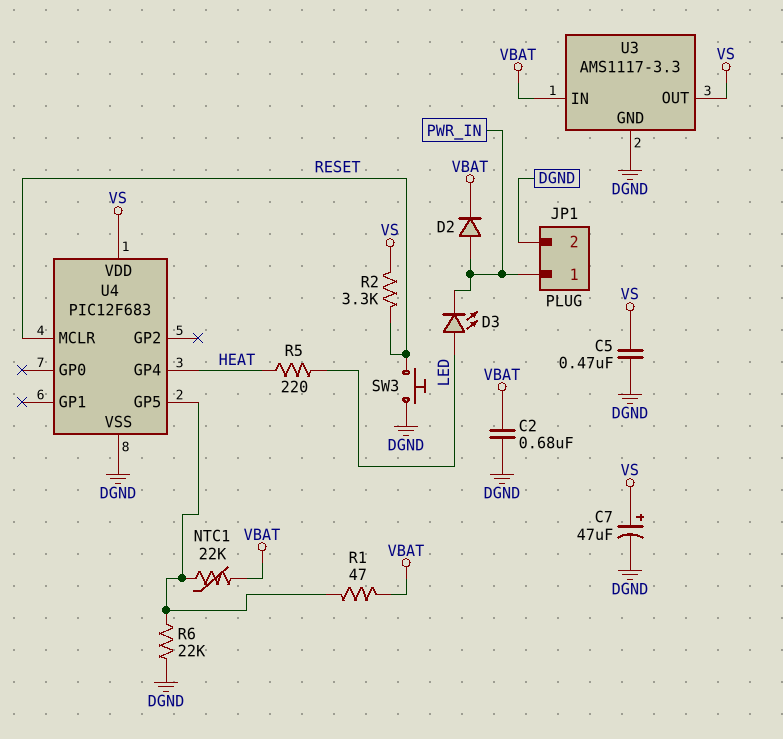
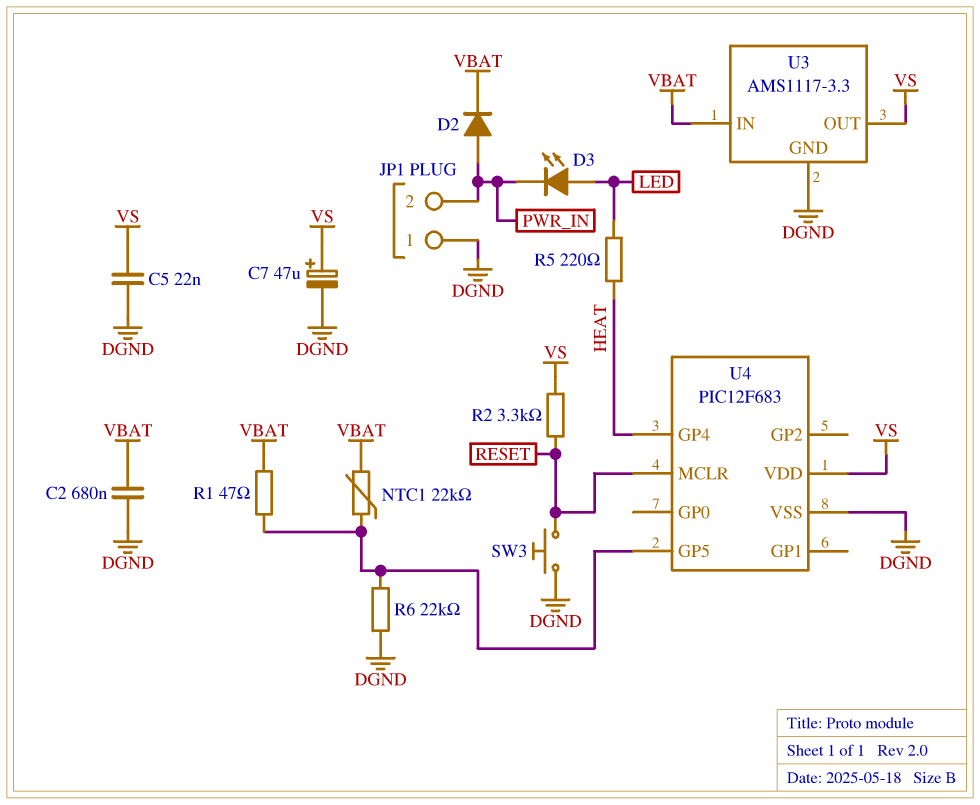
C5: 470nF (DGND, VS) -> 22nF (DGND, VS)
JP1 pin 1: PWR_IN -> DGND
JP1 pin 2: DGND -> PWR_IN

